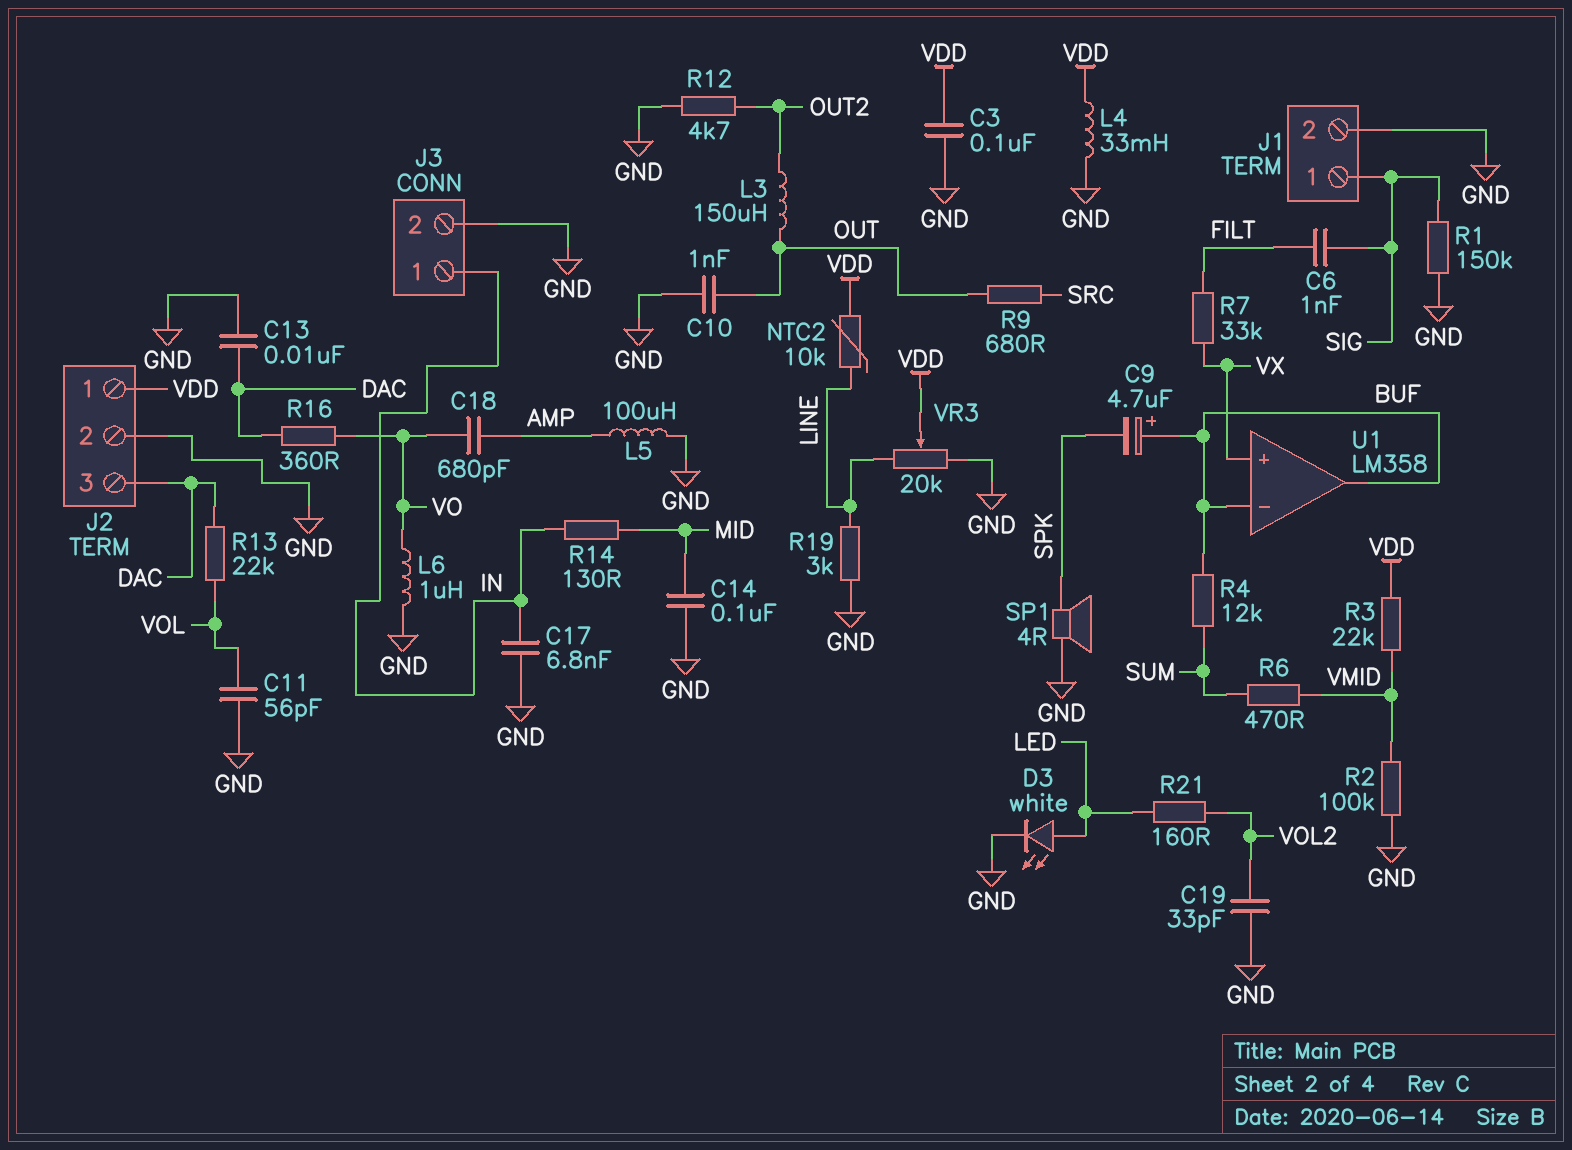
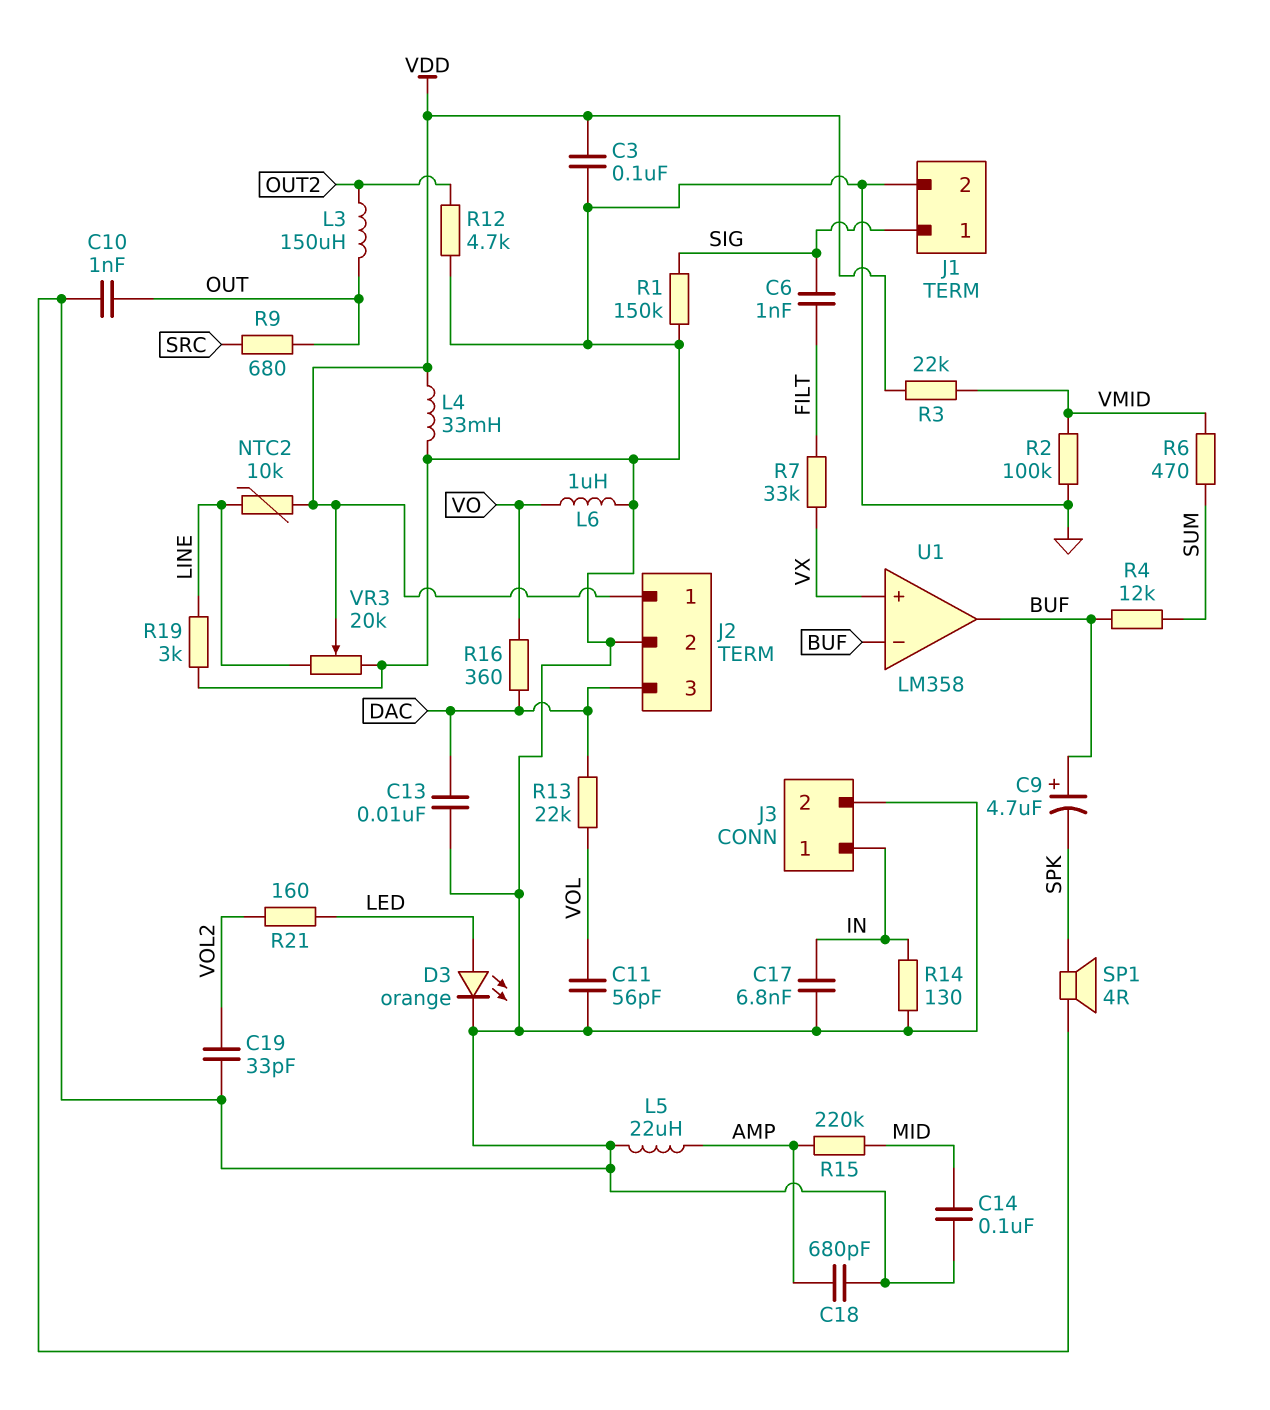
C18: 680pF (AMP, VO) -> 680pF (AMP, GND)
D3: LED white (A LED, K GND) -> LED orange (A LED, K GND)
L5: 100uH (AMP, GND) -> 22uH (AMP, GND)
R14: 130 (IN, MID) -> 130 (GND, IN)
R15: none -> 220k (AMP, MID)

